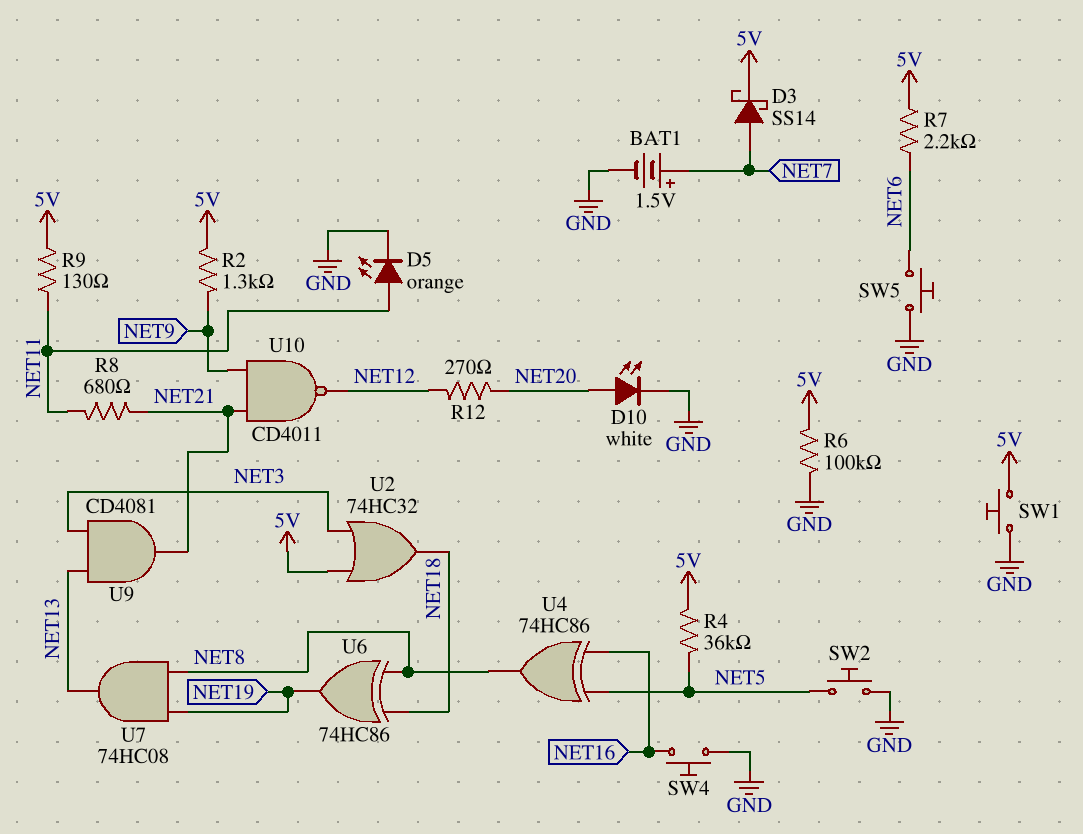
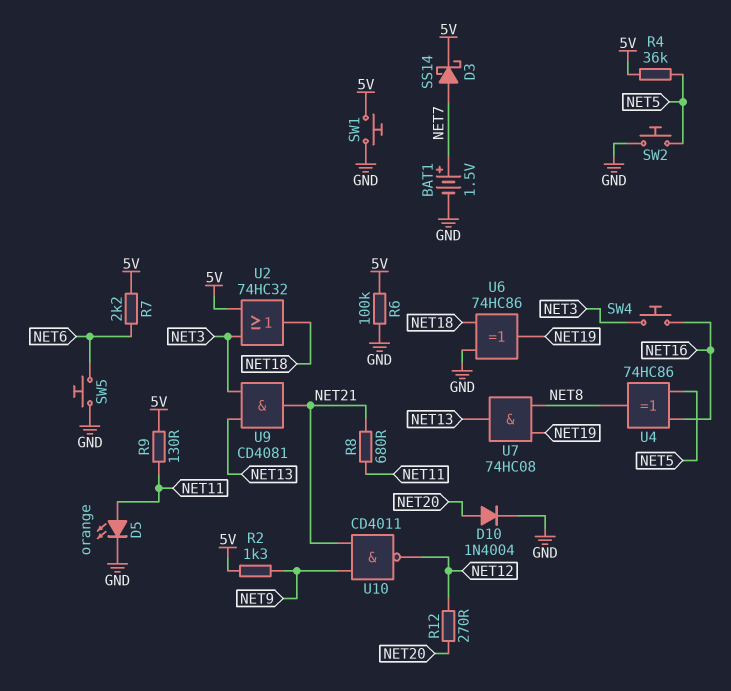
D10: LED white (A NET20, K GND) -> diode 1N4004 (A NET20, K GND)
SW4: button (GND, NET16) -> button (NET3, NET16)
U6: XOR 74HC86 (in NET8, in NET18, out NET19) -> XOR 74HC86 (in GND, in NET18, out NET19)

